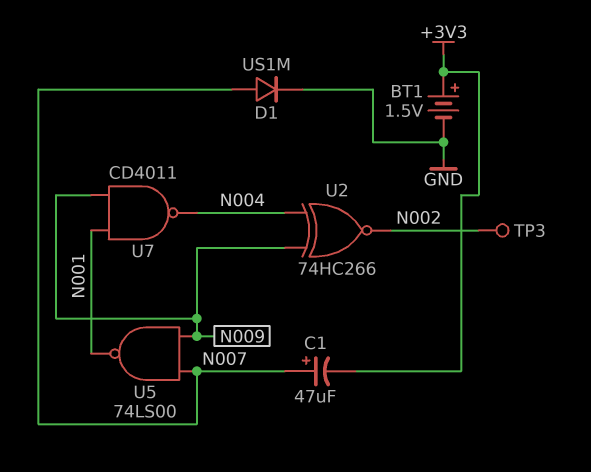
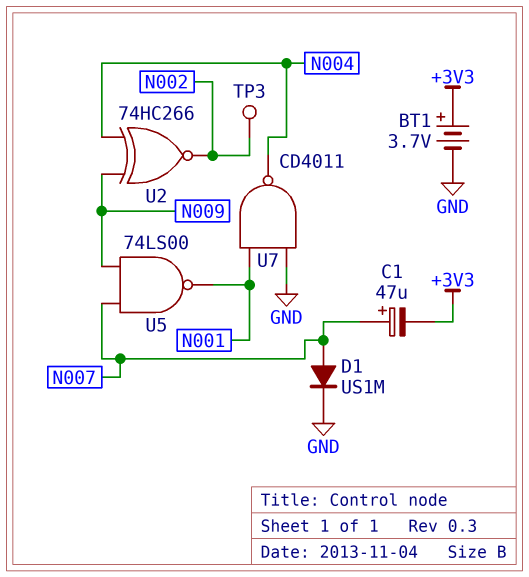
BT1: 1.5V (plus +3V3, minus GND) -> 3.7V (plus +3V3, minus GND)
U7: NAND CD4011 (in N001, in N009, out N004) -> NAND CD4011 (in GND, in N001, out N004)

